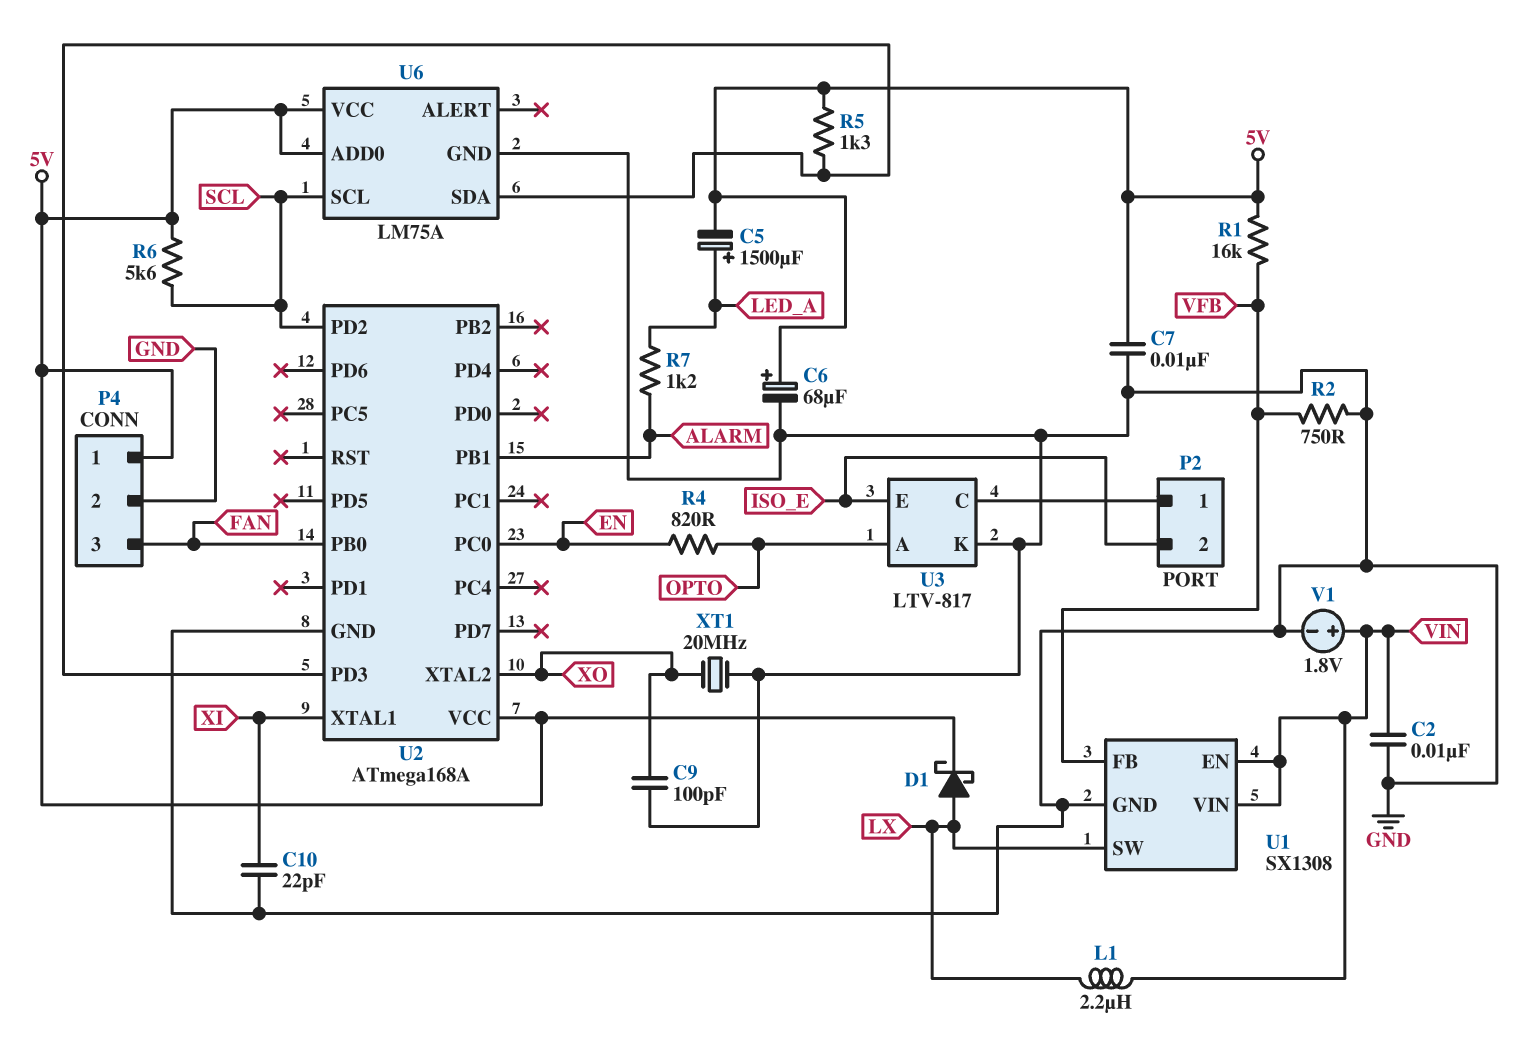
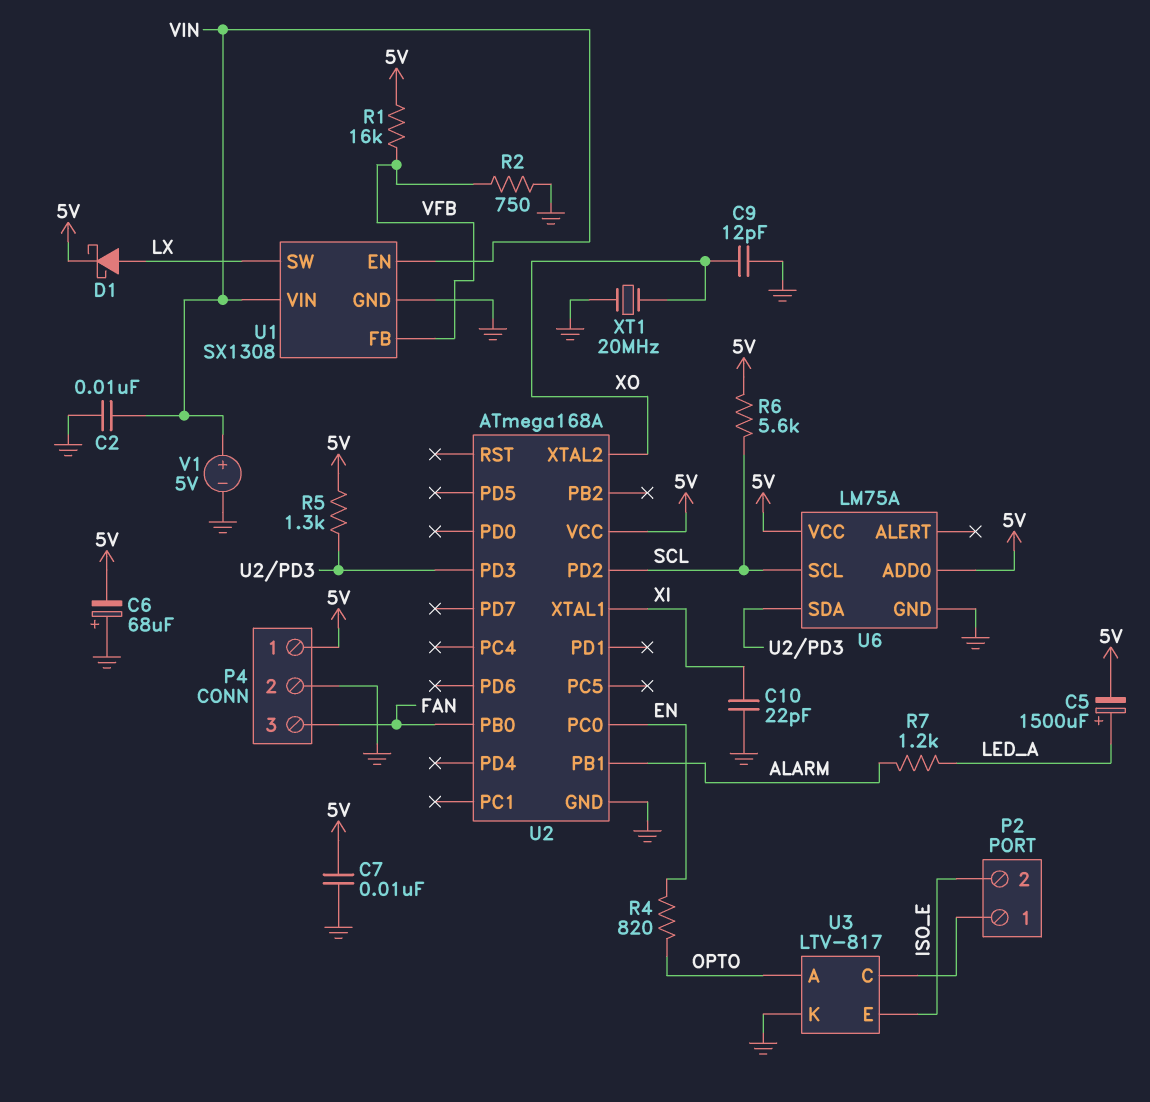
C6: 68uF (plus 5V, minus GND) -> 68uF (plus GND, minus 5V)
C9: 100pF (GND, XO) -> 12pF (GND, XO)
L1: 2.2uH (LX, VIN) -> none
V1: 1.8V (plus VIN, minus GND) -> 5V (plus VIN, minus GND)

